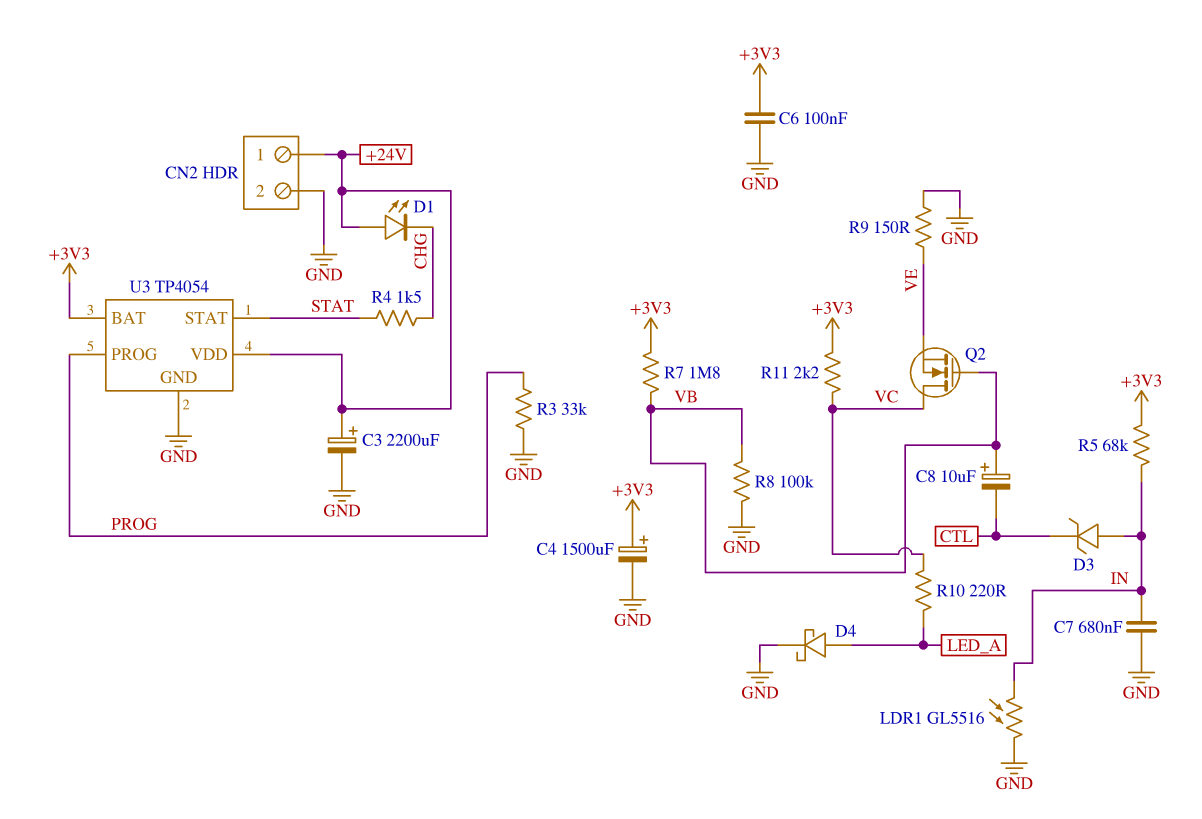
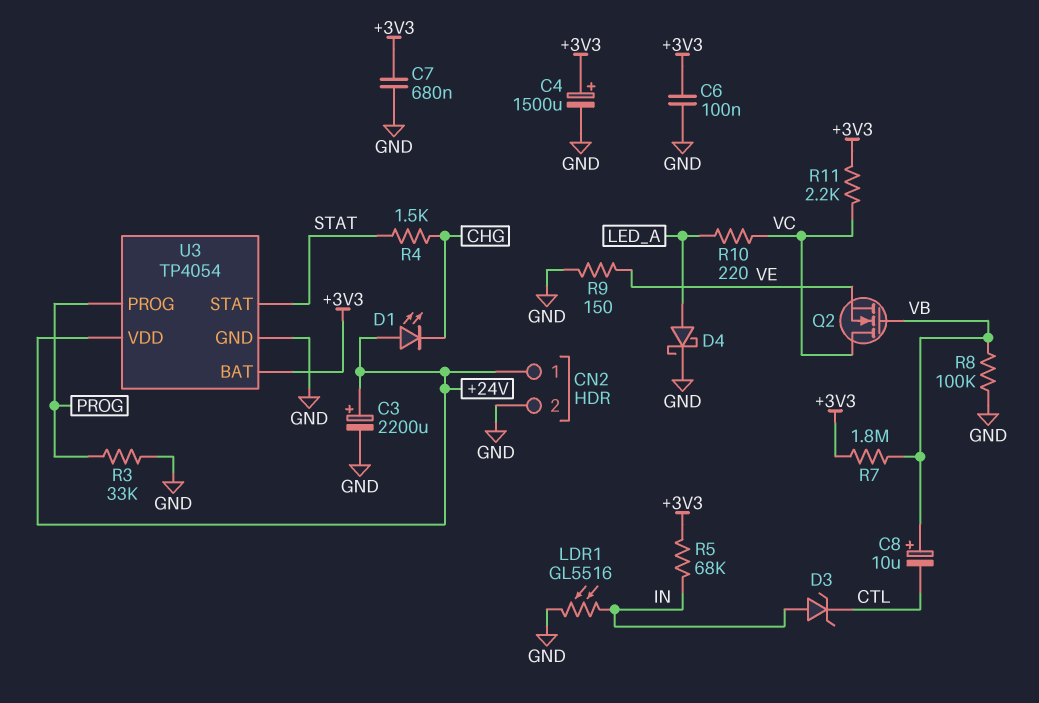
C7: 680nF (GND, IN) -> 680nF (+3V3, GND)

